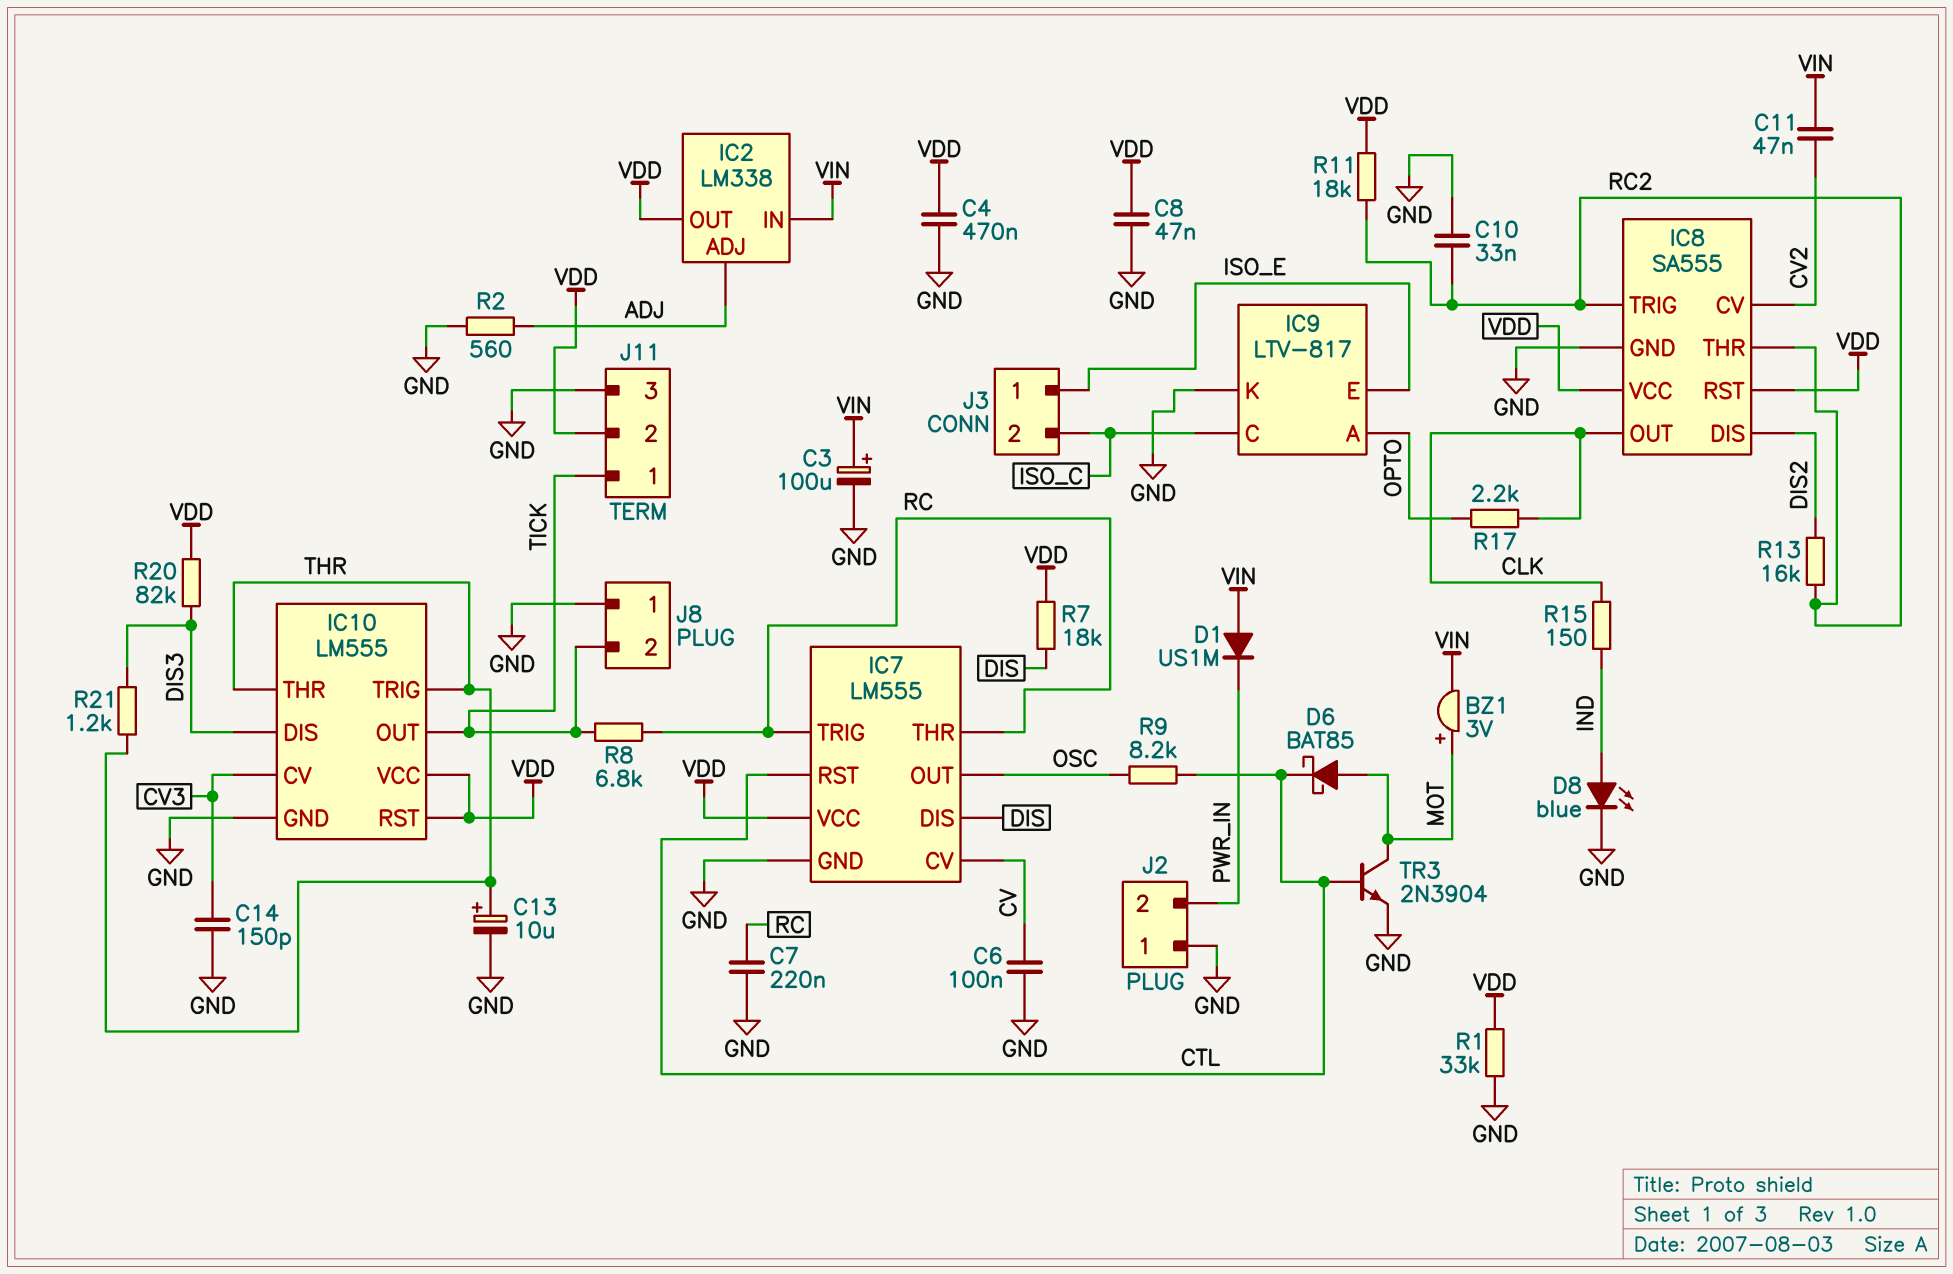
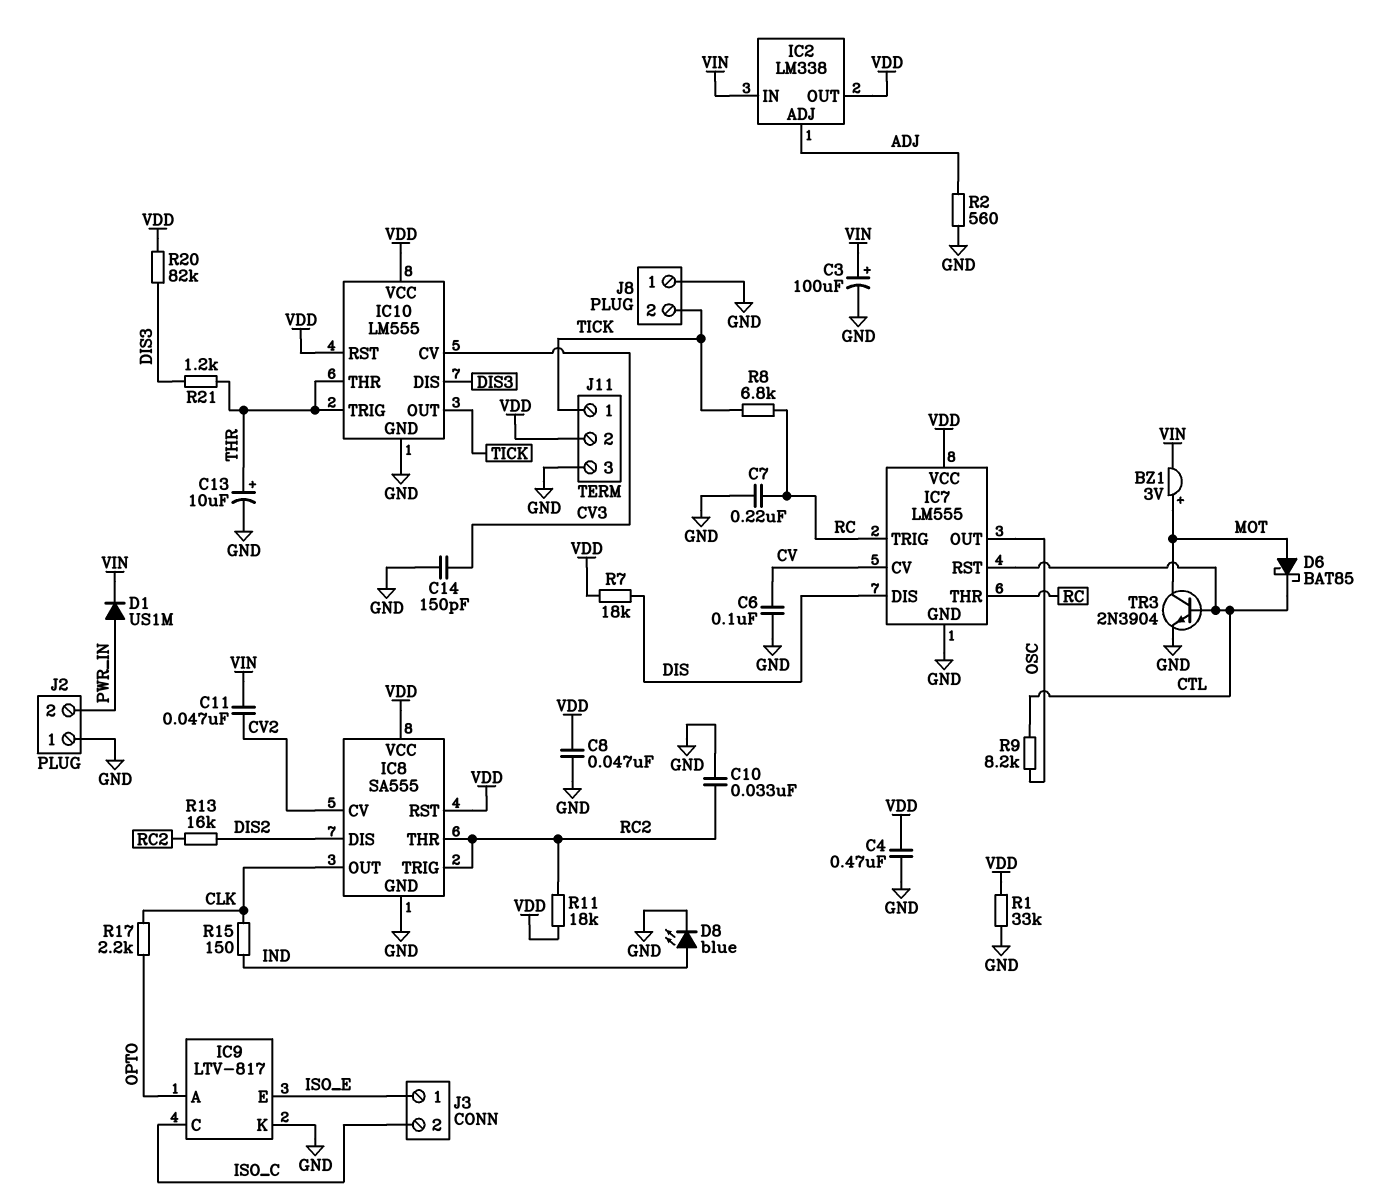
D1: diode US1M (A VIN, K PWR_IN) -> diode US1M (A PWR_IN, K VIN)

